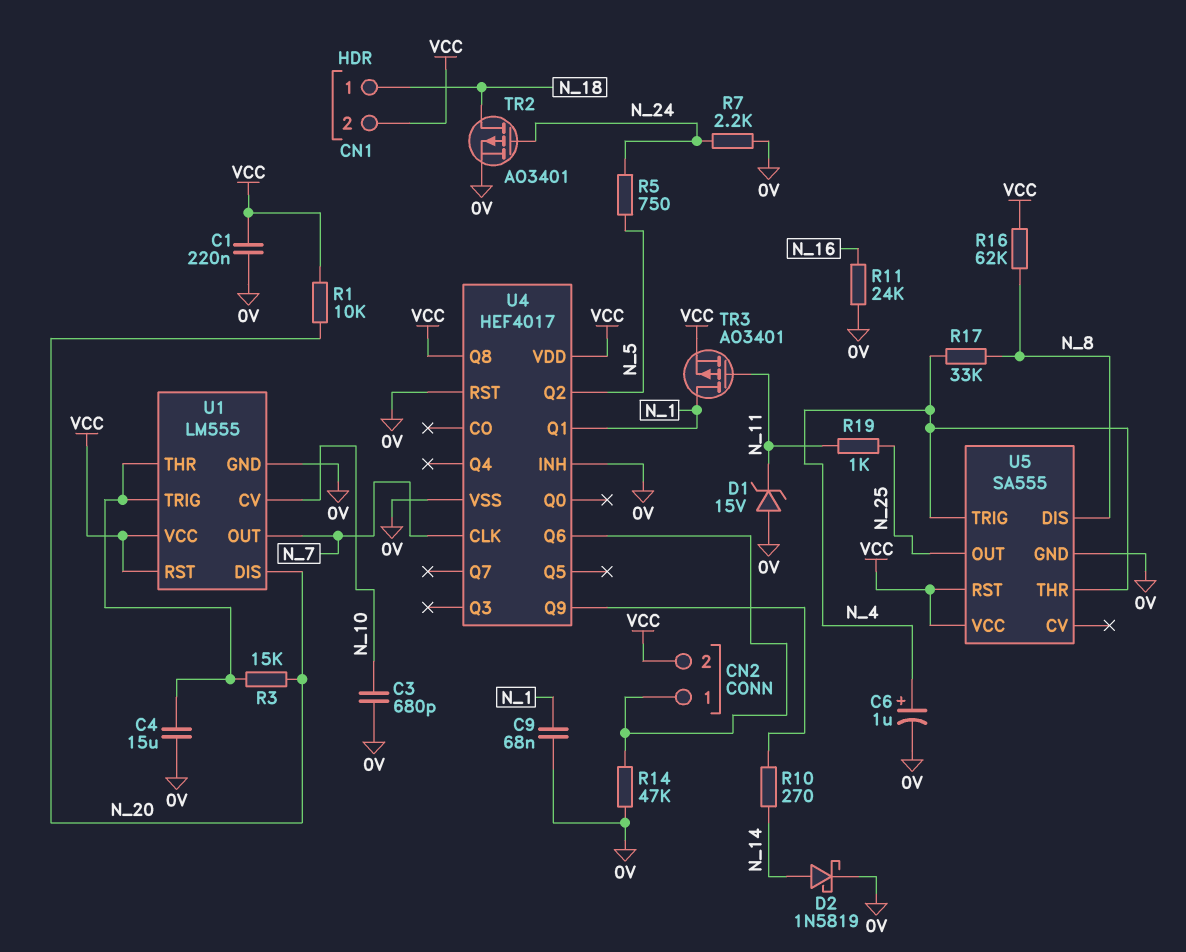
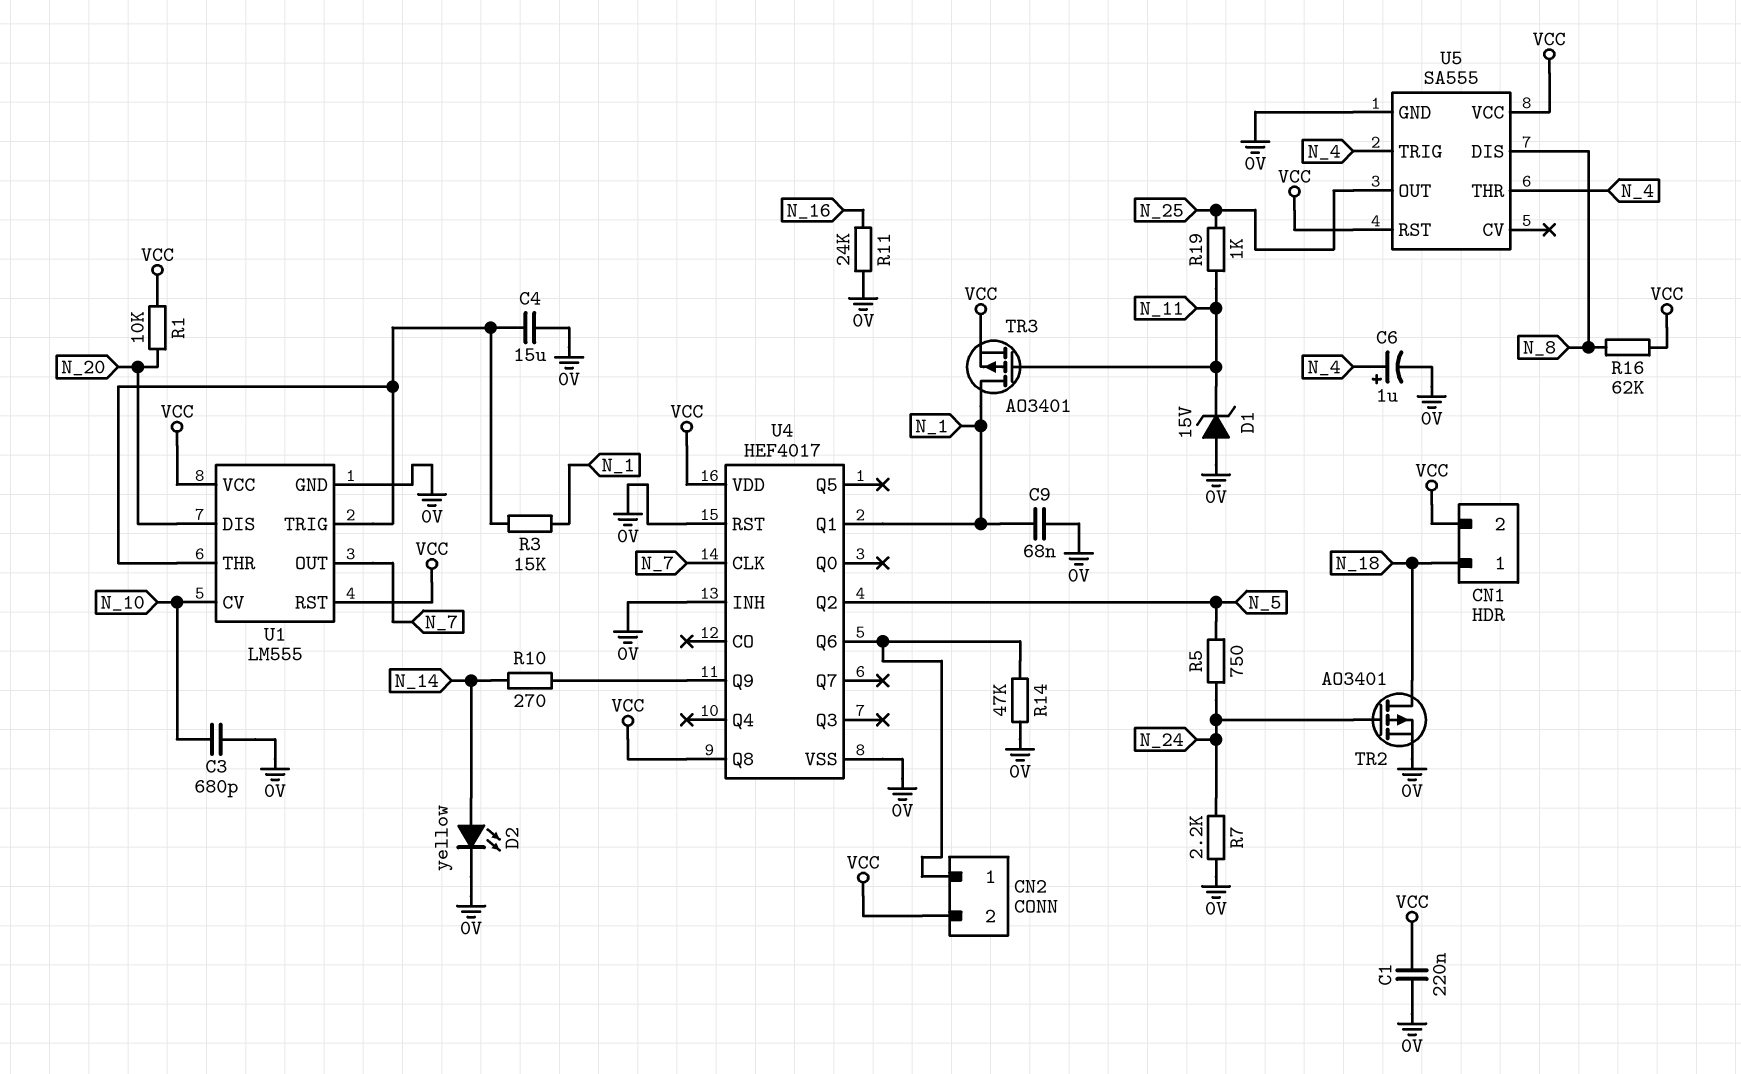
D2: schottky 1N5819 (A N_14, K 0V) -> LED yellow (A N_14, K 0V)
R3: 15k (N_20, U1/THR) -> 15k (N_1, U1/THR)
R17: 33k (N_4, N_8) -> none

